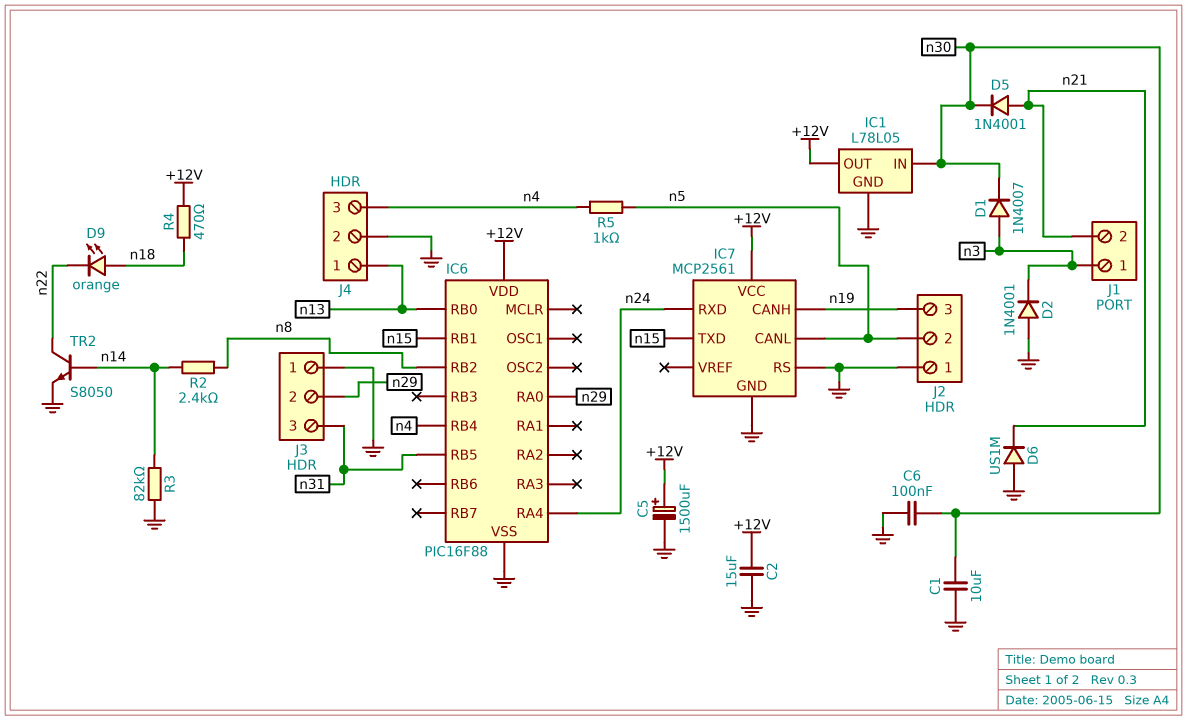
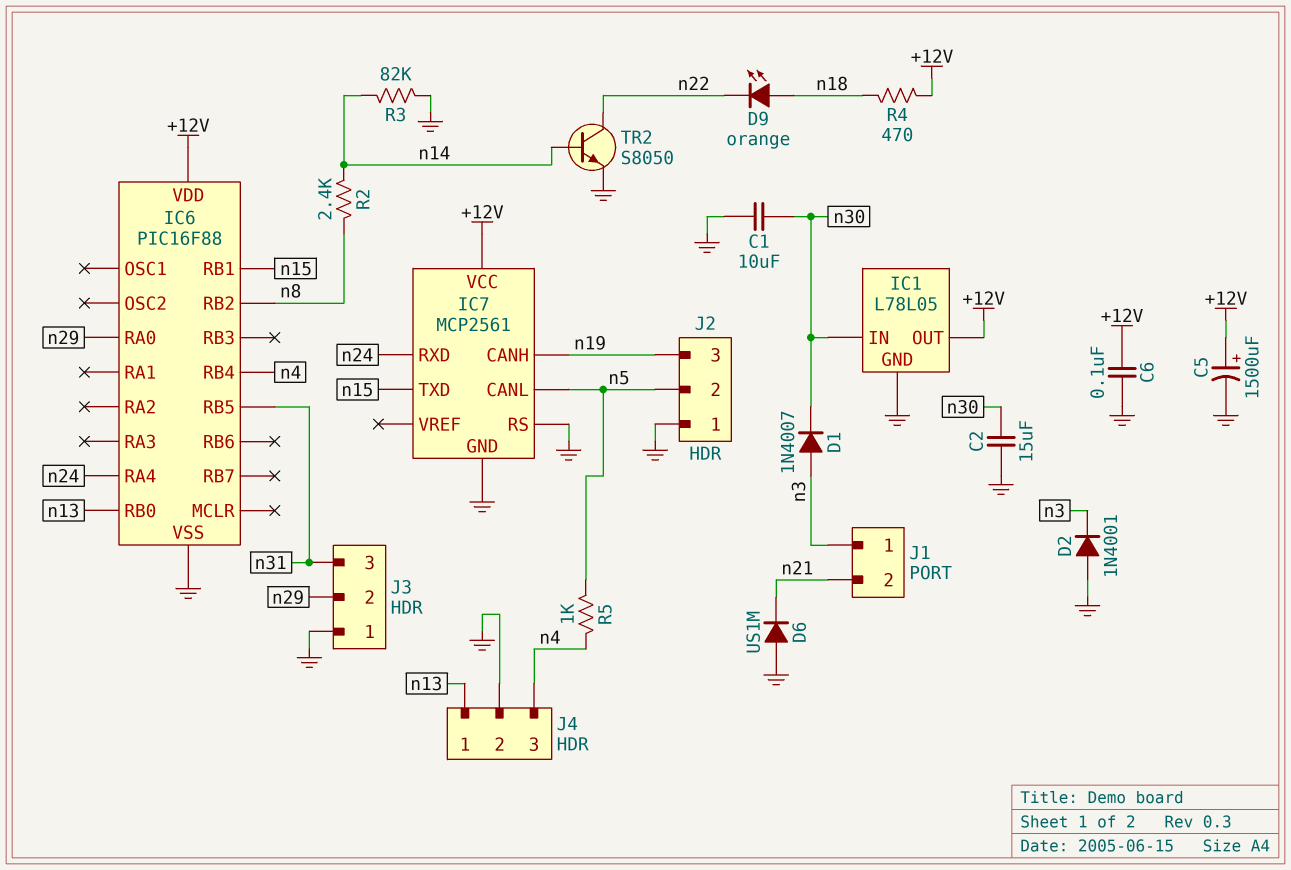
C2: 15uF (+12V, GND) -> 15uF (GND, n30)
C6: 100nF (GND, n30) -> 100nF (+12V, GND)
D5: diode 1N4001 (A n21, K n30) -> none

